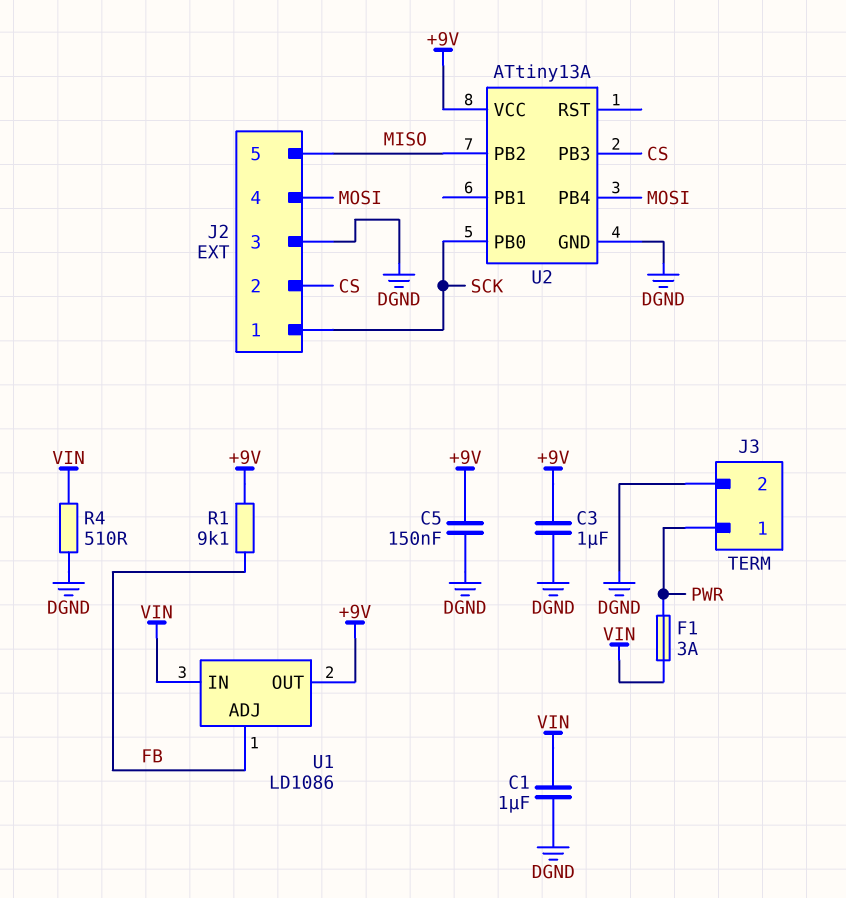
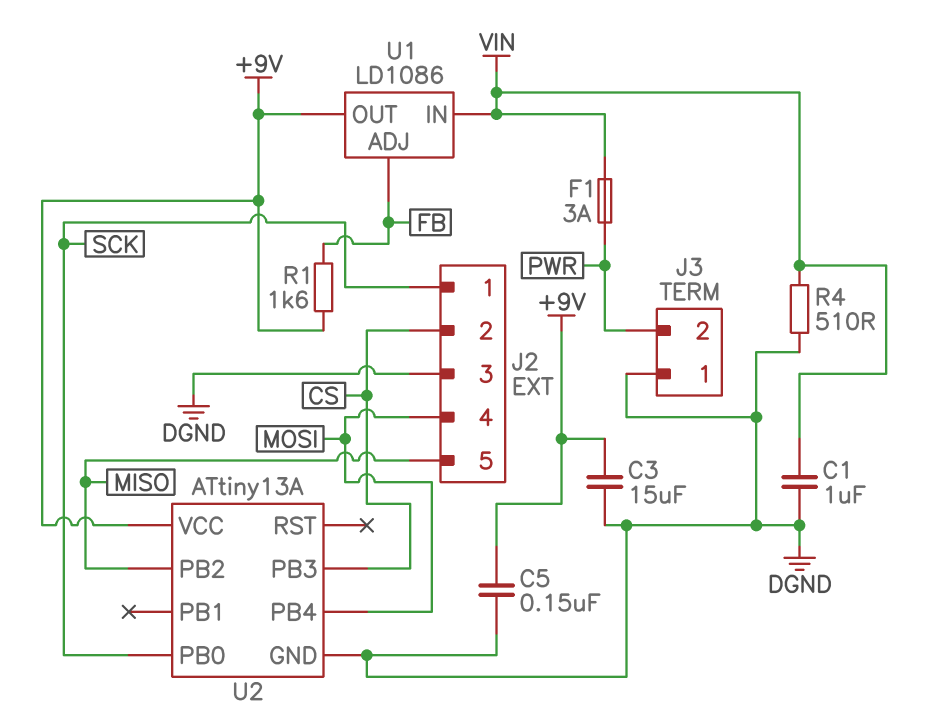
C3: 1uF (+9V, DGND) -> 15uF (+9V, DGND)
J3 pin 1: PWR -> DGND
J3 pin 2: DGND -> PWR
R1: 9.1k (+9V, FB) -> 1.6k (+9V, FB)

